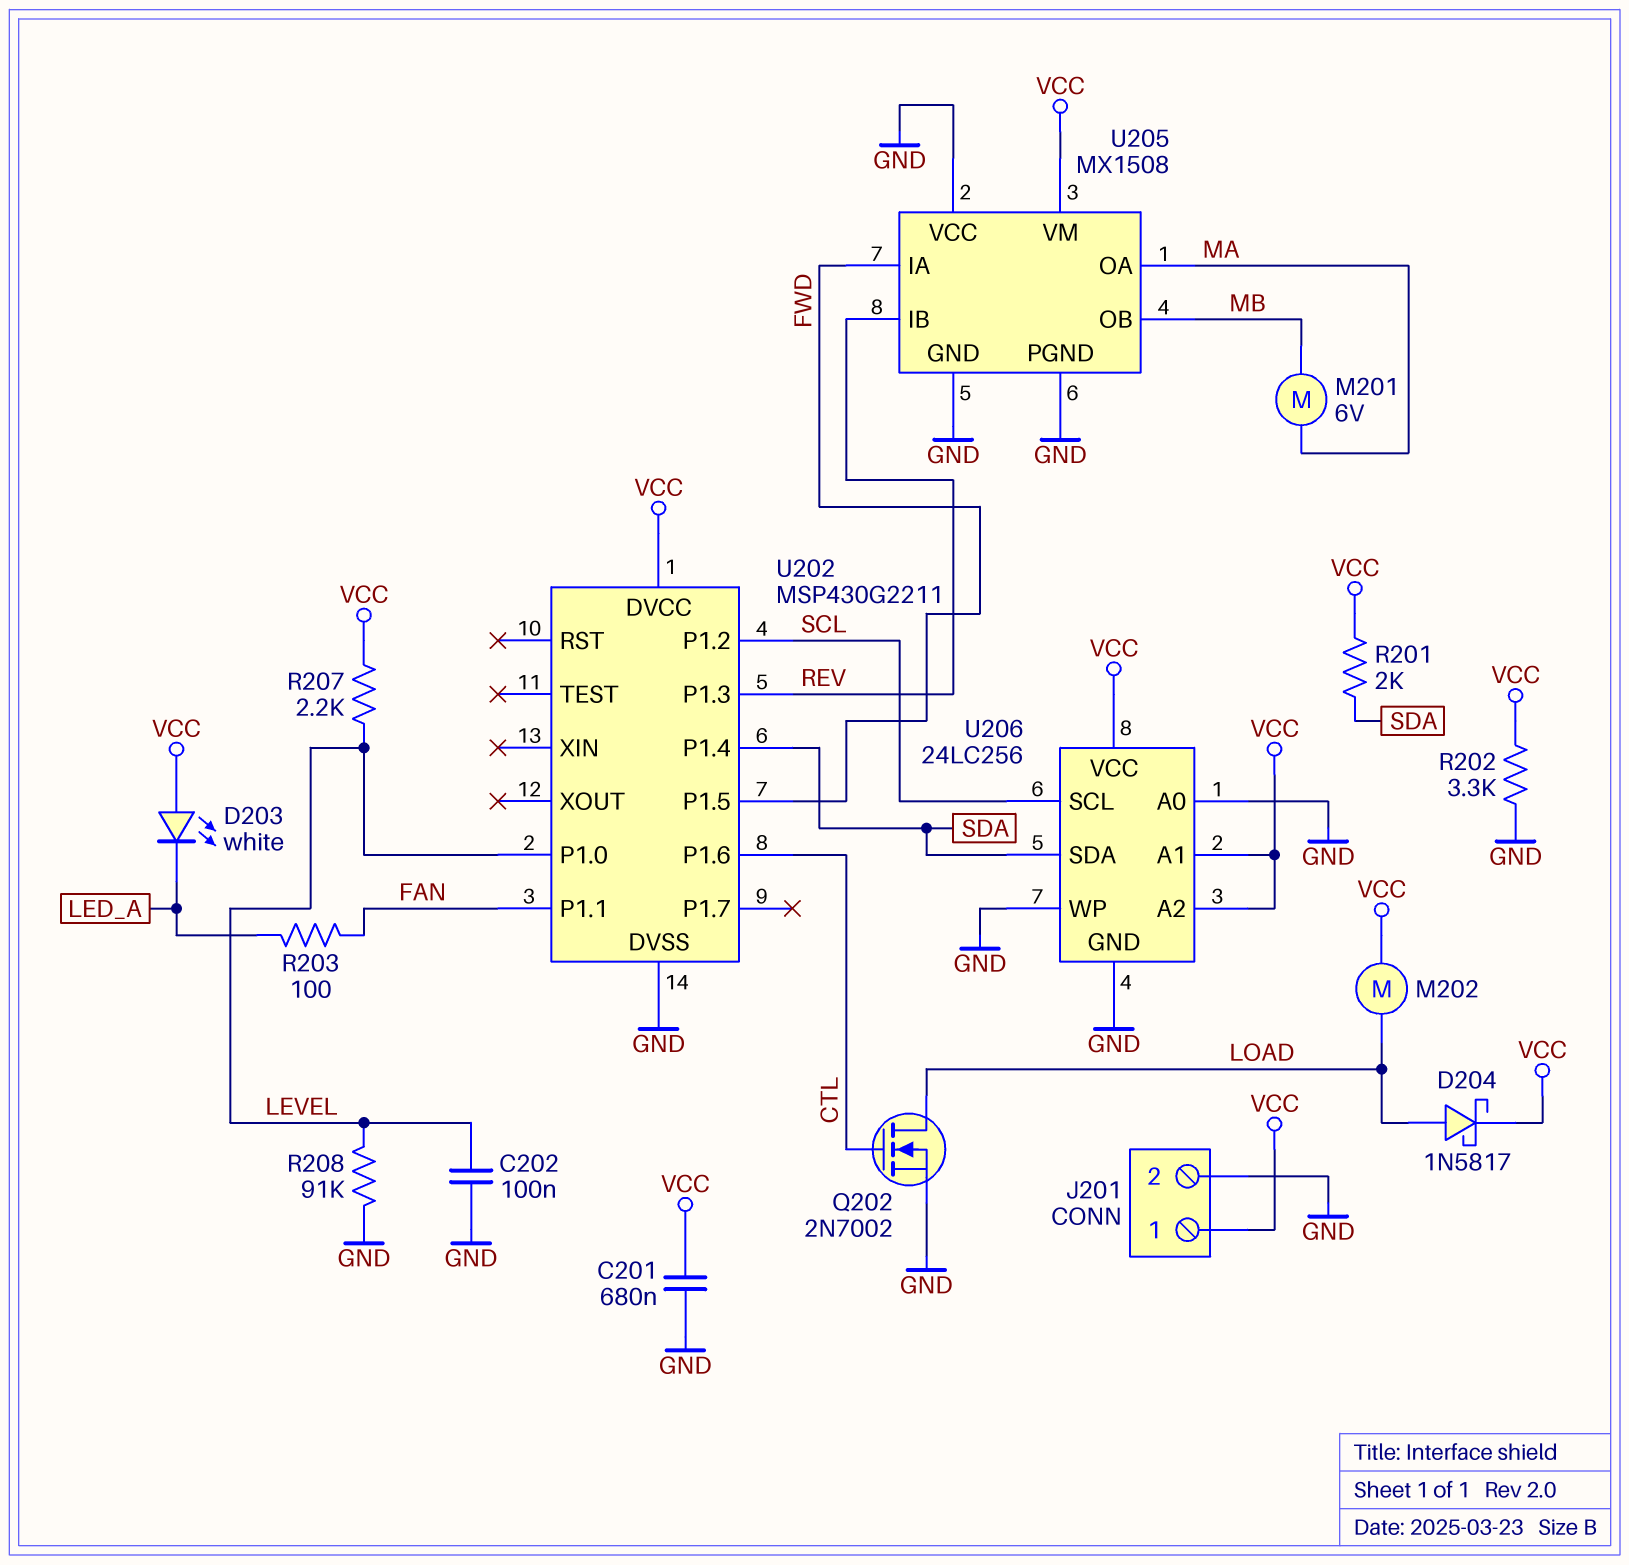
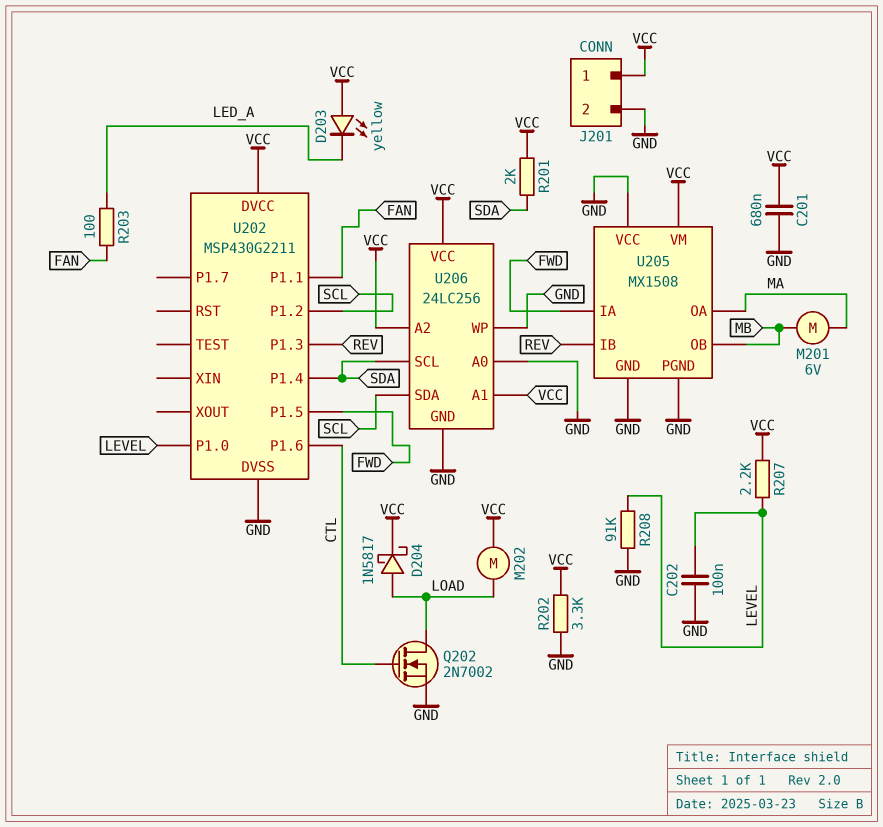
D203: LED white (A VCC, K LED_A) -> LED yellow (A VCC, K LED_A)
U206 pin SCL: SCL -> SDA
U206 pin SDA: SDA -> SCL

